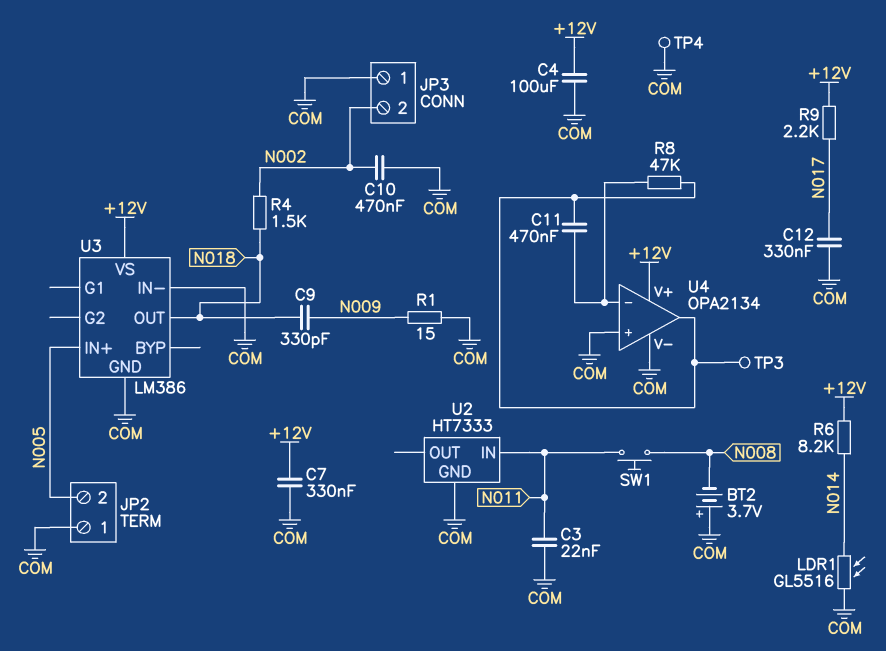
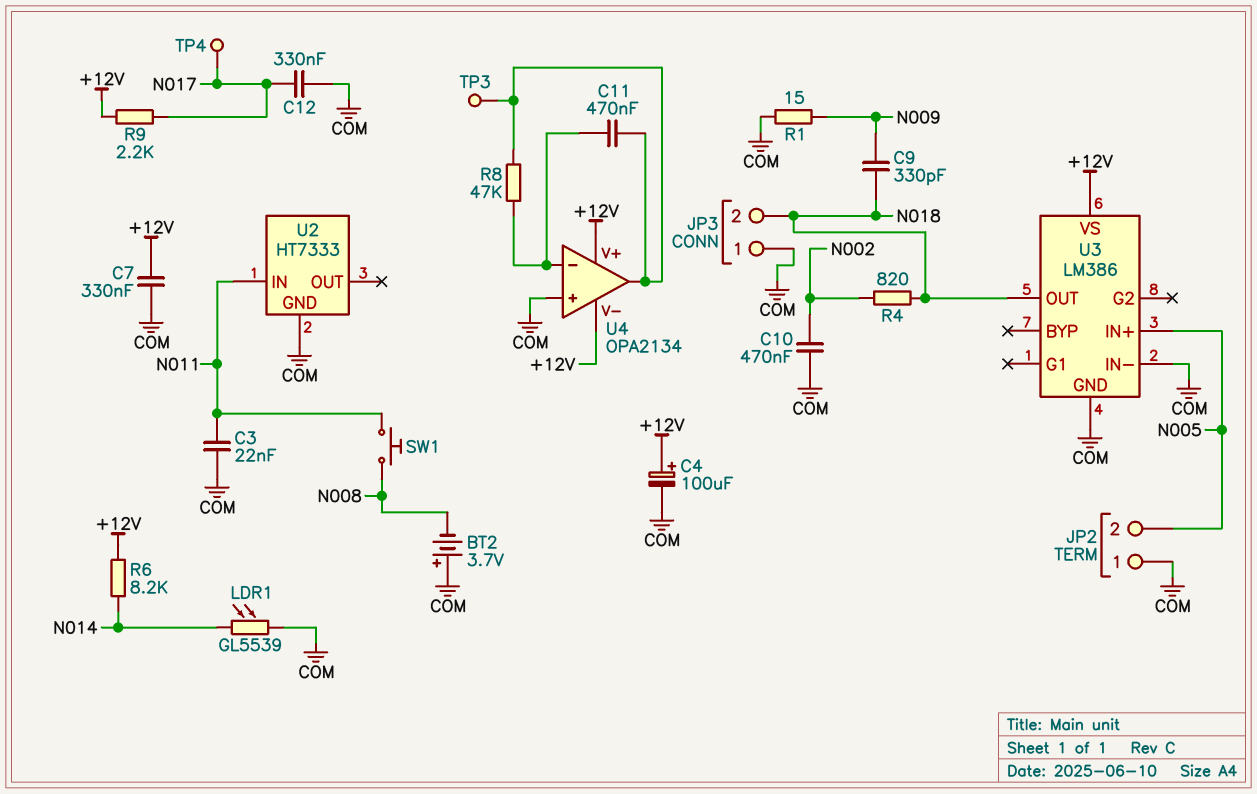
C4: 100uF (+12V, COM) -> 100uF (plus +12V, minus COM)
JP3 pin 2: N002 -> N018
LDR1: GL5516 (COM, N014) -> GL5539 (COM, N014)
R4: 1.5k (N002, N018) -> 820 (N002, N018)
TP4: test point (COM) -> test point (N017)
U4 pin V-: COM -> +12V

